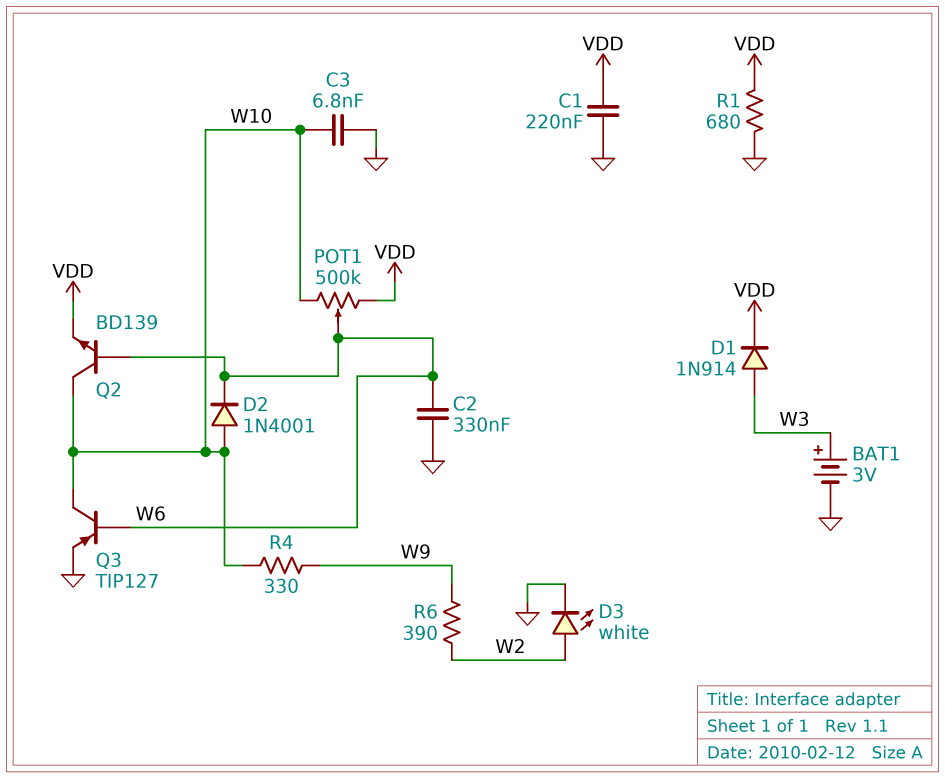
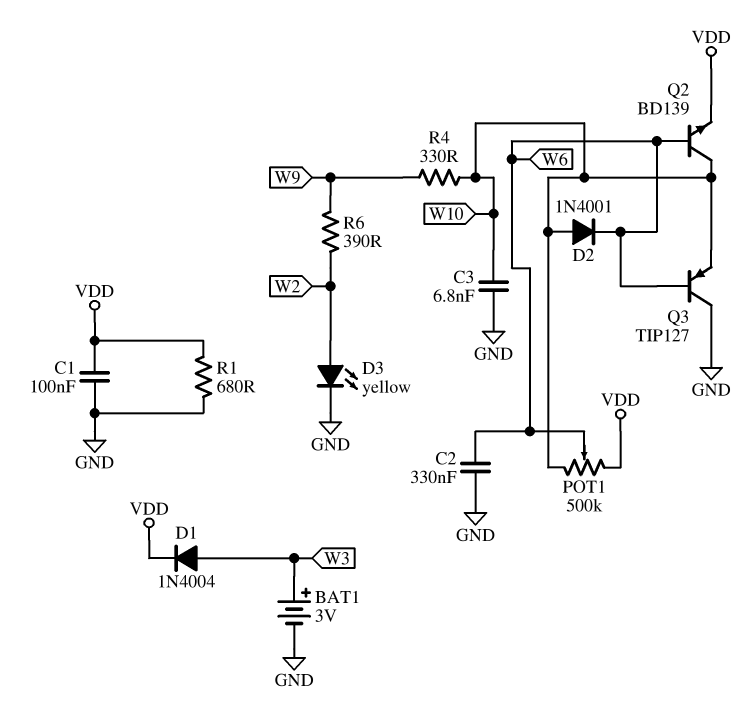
C1: 220nF (GND, VDD) -> 100nF (GND, VDD)
D1: diode 1N914 (A W3, K VDD) -> diode 1N4004 (A W3, K VDD)
D3: LED white (A W2, K GND) -> LED yellow (A W2, K GND)
Q3: PNP TIP127 (B W6, C W10, E GND) -> PNP TIP127 (B W6, C GND, E W10)

